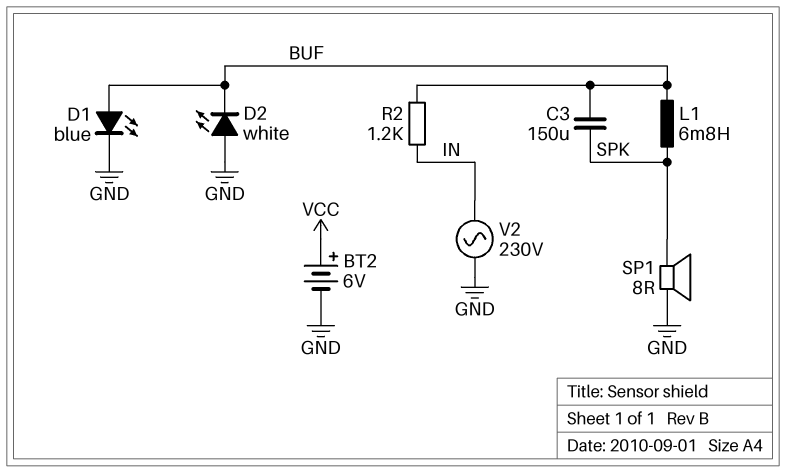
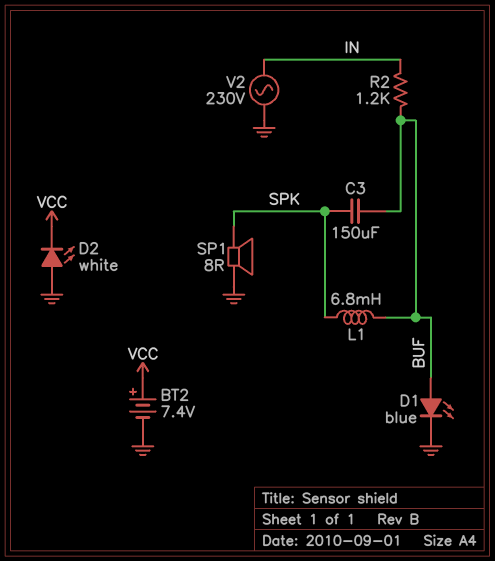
BT2: 6V (plus VCC, minus GND) -> 7.4V (plus VCC, minus GND)
D2: LED white (A GND, K BUF) -> LED white (A GND, K VCC)

